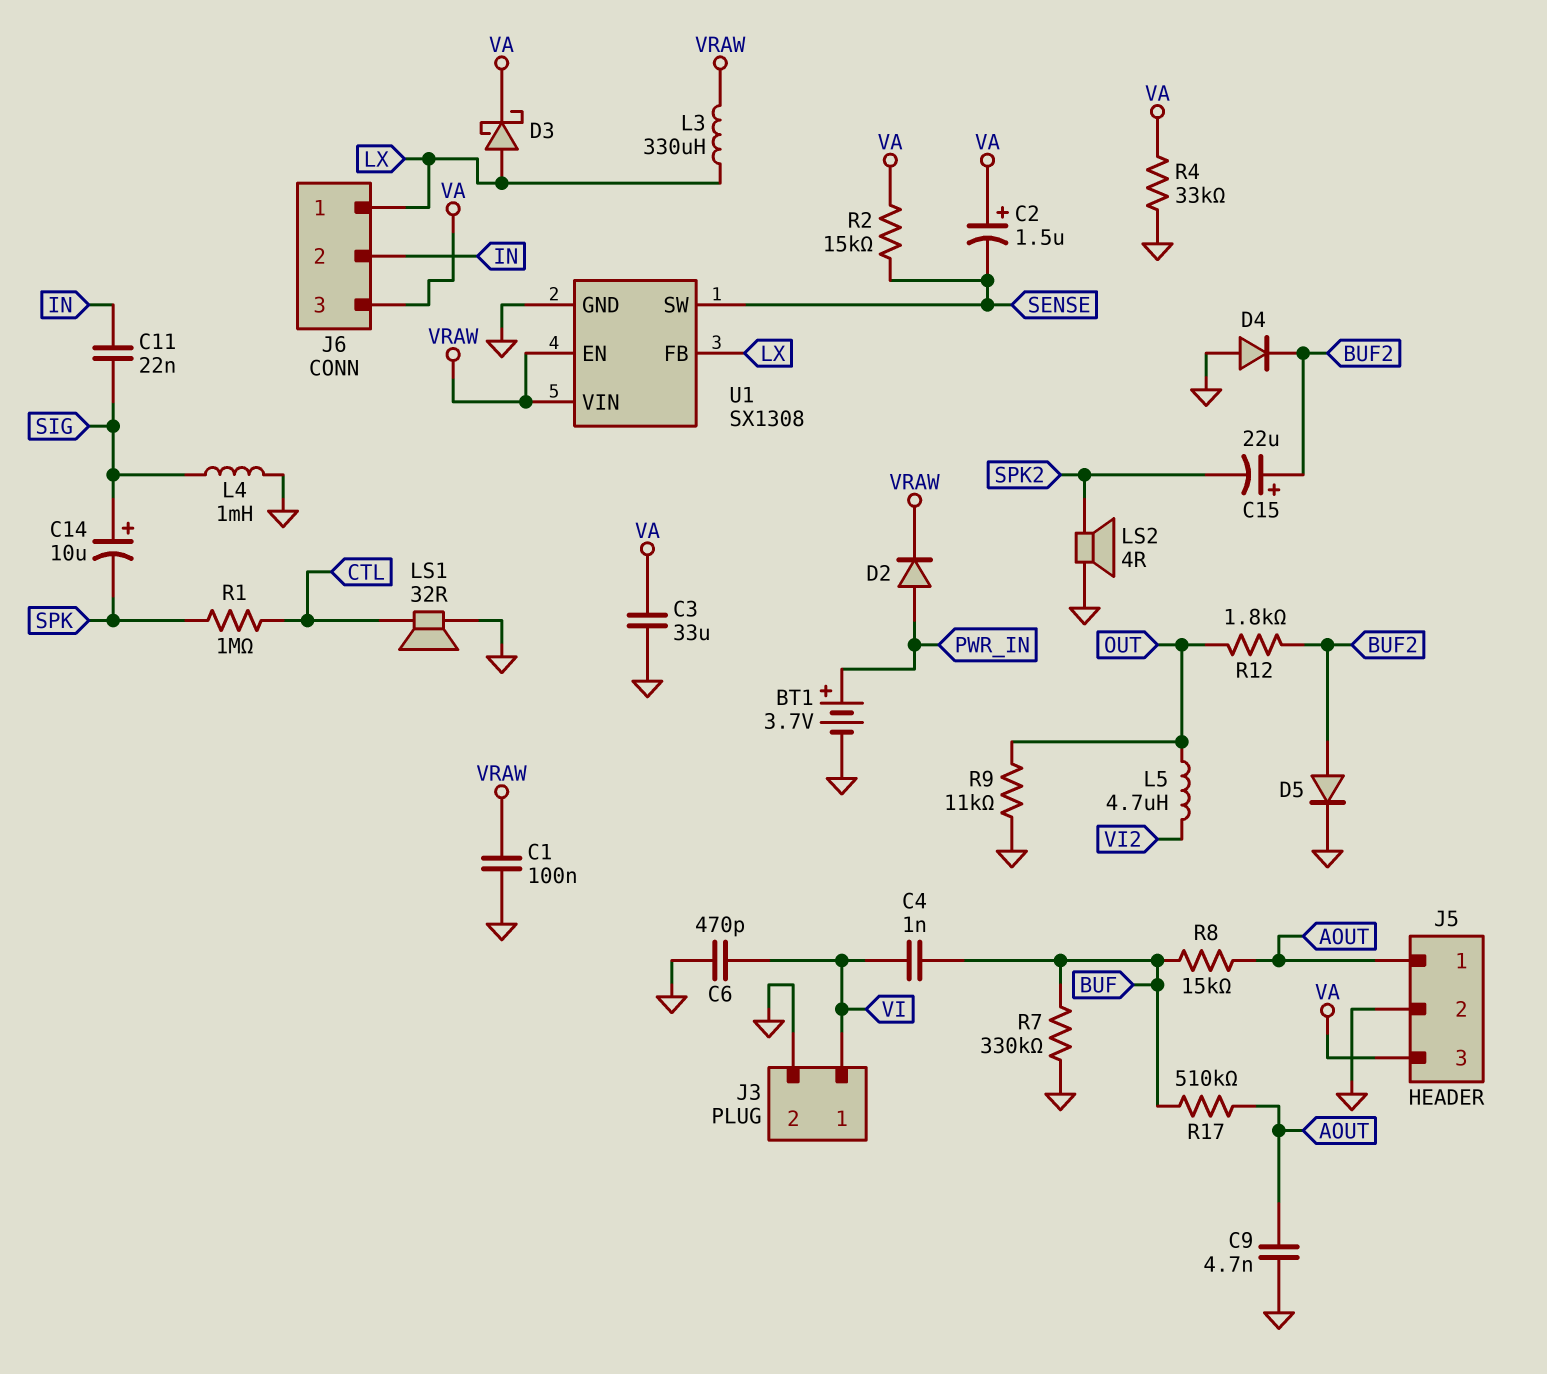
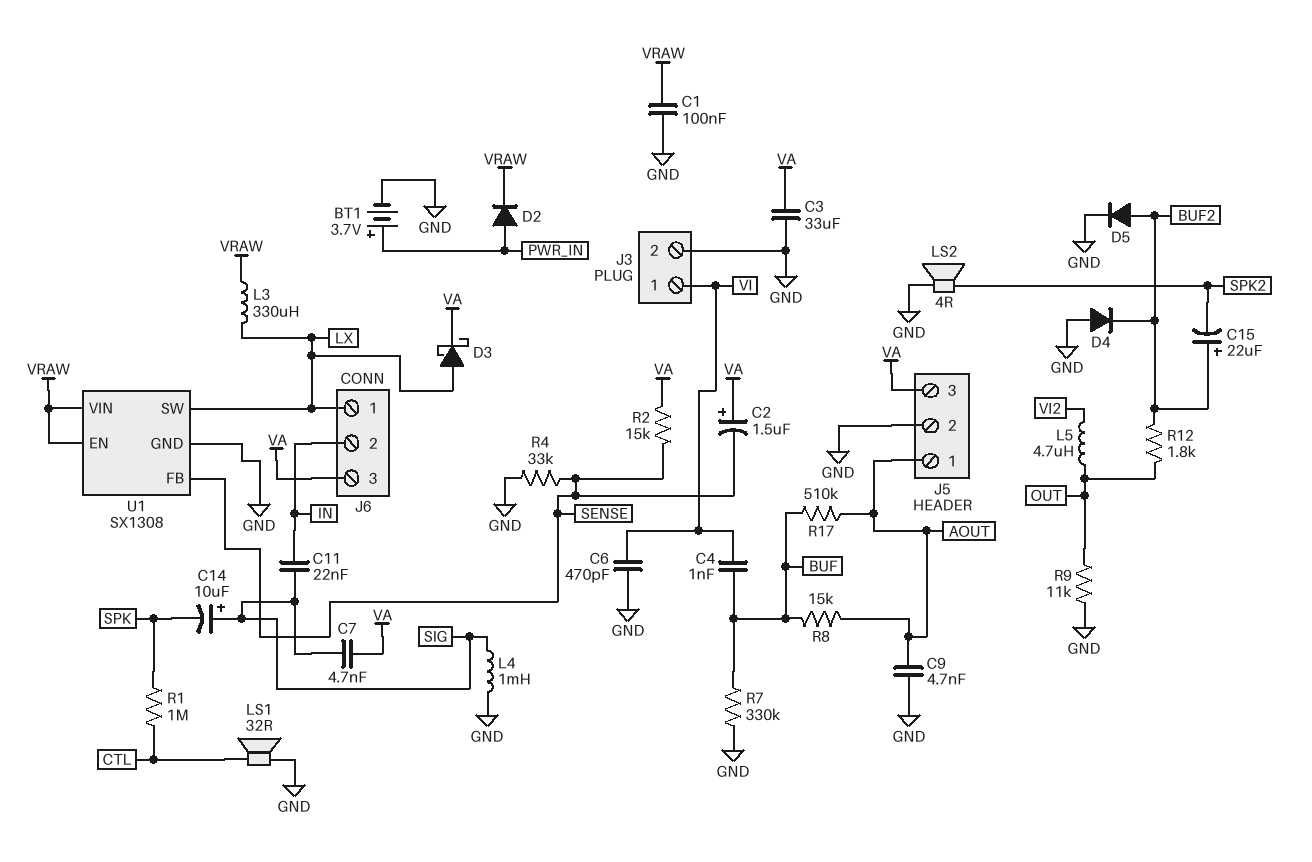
C7: none -> 4.7nF (SIG, VA)
R4: 33k (GND, VA) -> 33k (GND, SENSE)
U1 pin FB: LX -> SENSE
U1 pin SW: SENSE -> LX

